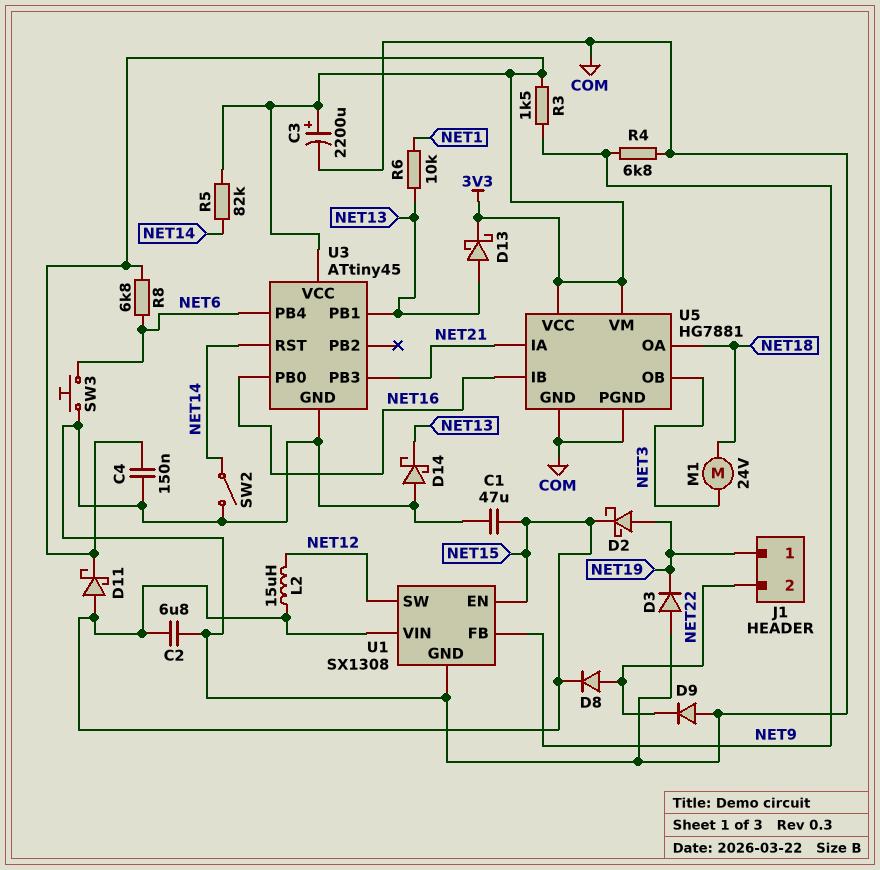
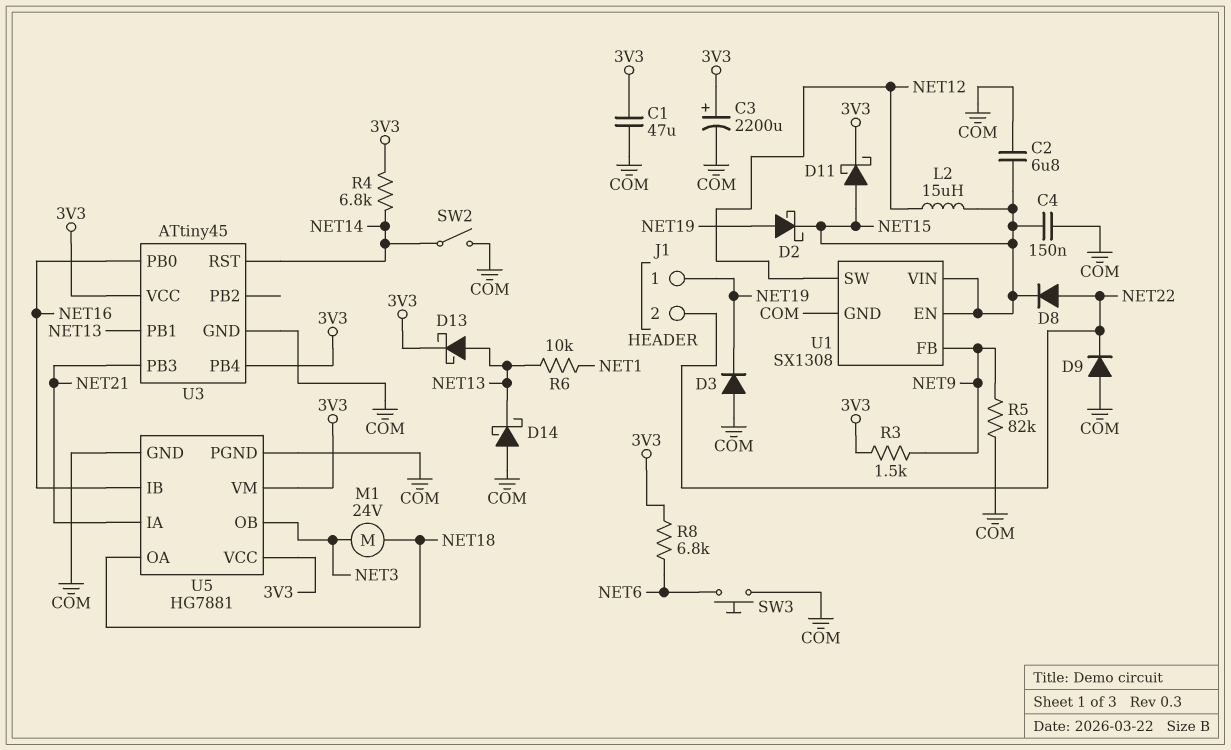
C1: 47uF (COM, NET15) -> 47uF (3V3, COM)
C4: 150nF (3V3, COM) -> 150nF (COM, NET15)
R4: 6.8k (COM, NET9) -> 6.8k (3V3, NET14)
R5: 82k (3V3, NET14) -> 82k (COM, NET9)
U3 pin PB4: NET6 -> 3V3

